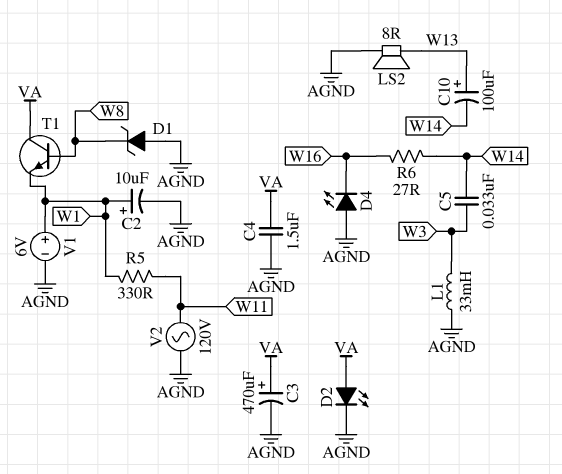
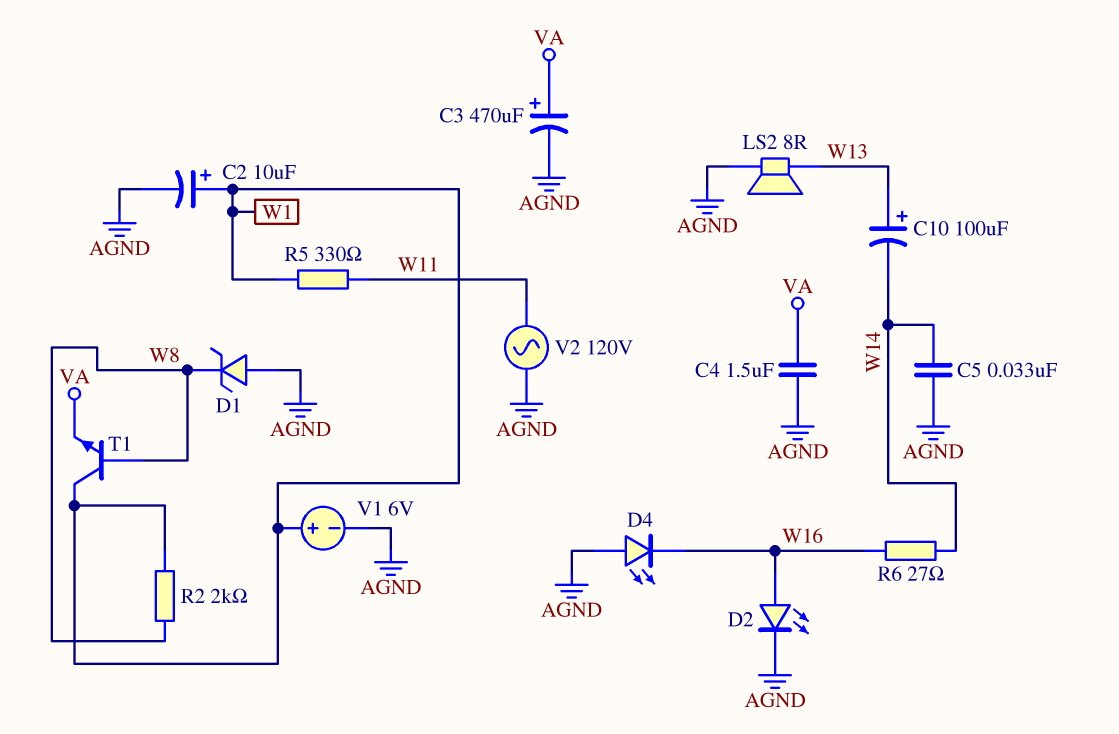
C5: 33nF (W3, W14) -> 33nF (AGND, W14)
D2: LED (A VA, K AGND) -> LED (A W16, K AGND)
L1: 33mH (AGND, W3) -> none
R2: none -> 2k (W1, W8)
T1: NPN (B W8, C VA, E W1) -> NPN (B W8, C W1, E VA)

